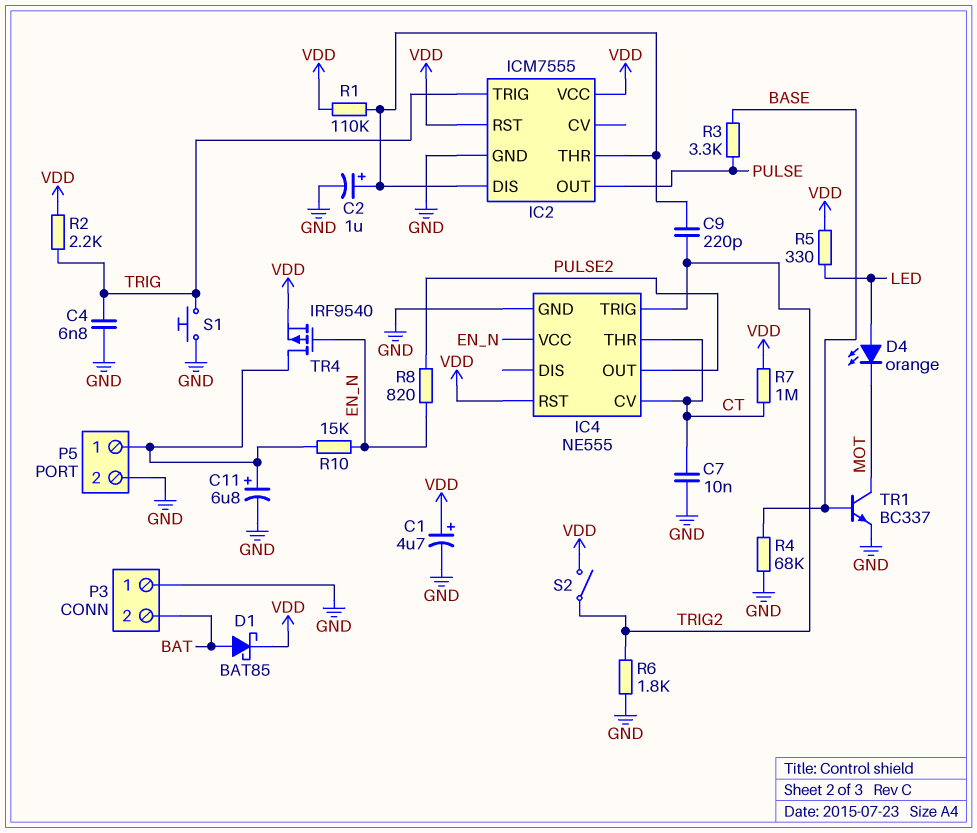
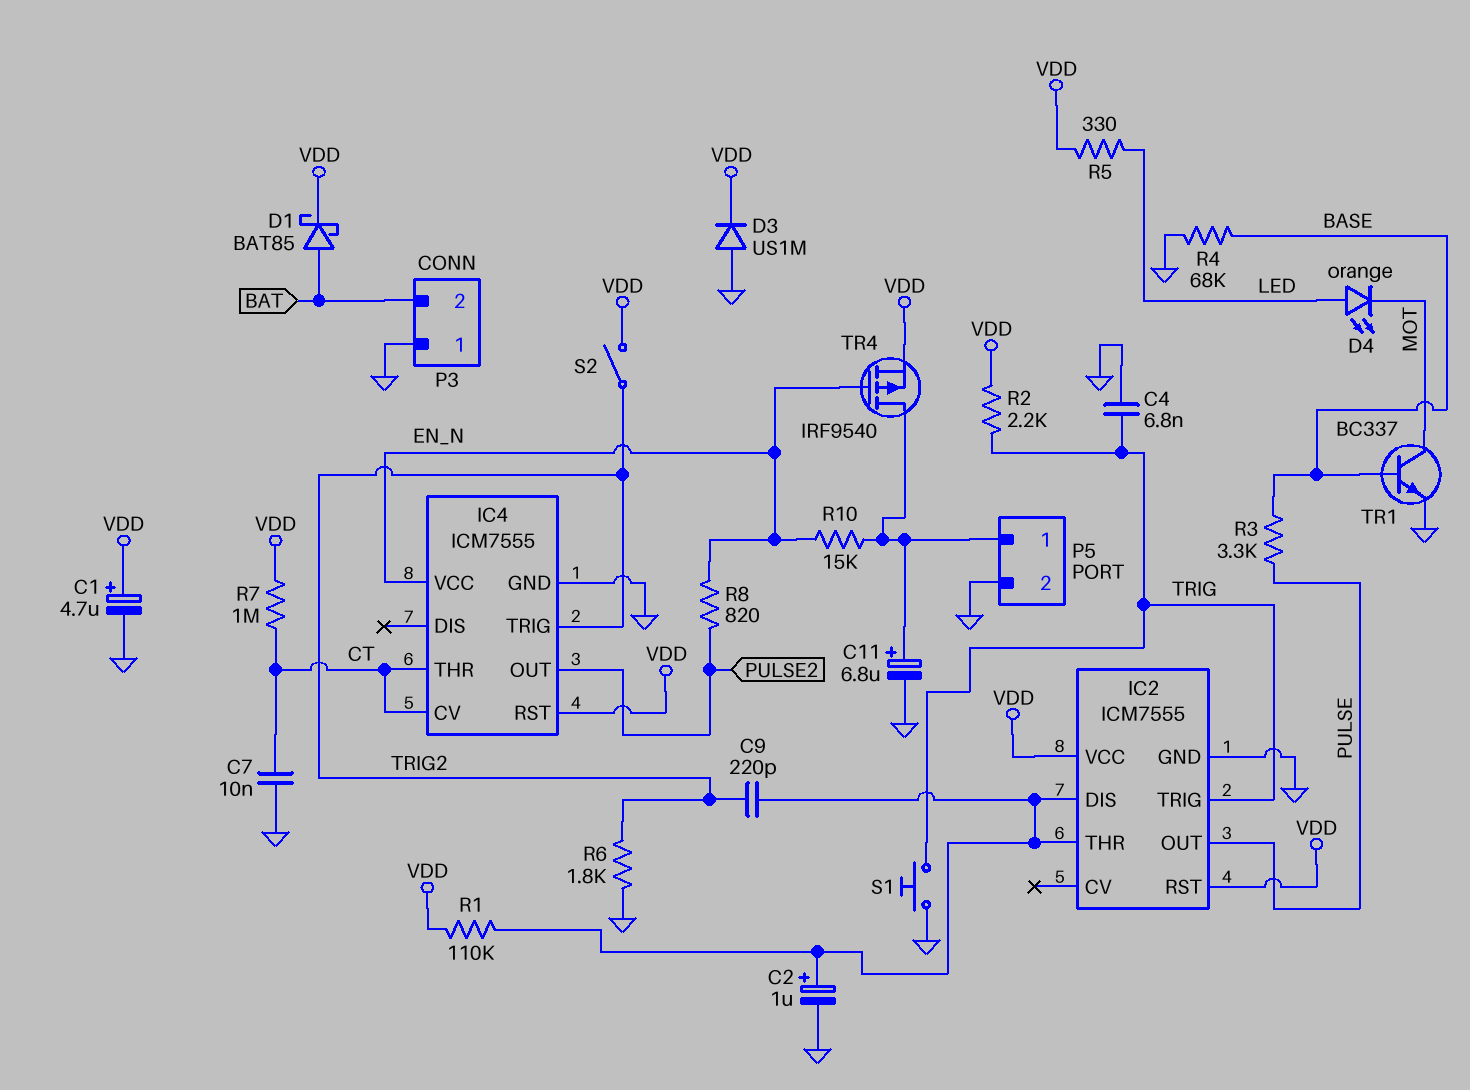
D3: none -> diode US1M (A GND, K VDD)
IC4: NE555 -> ICM7555

